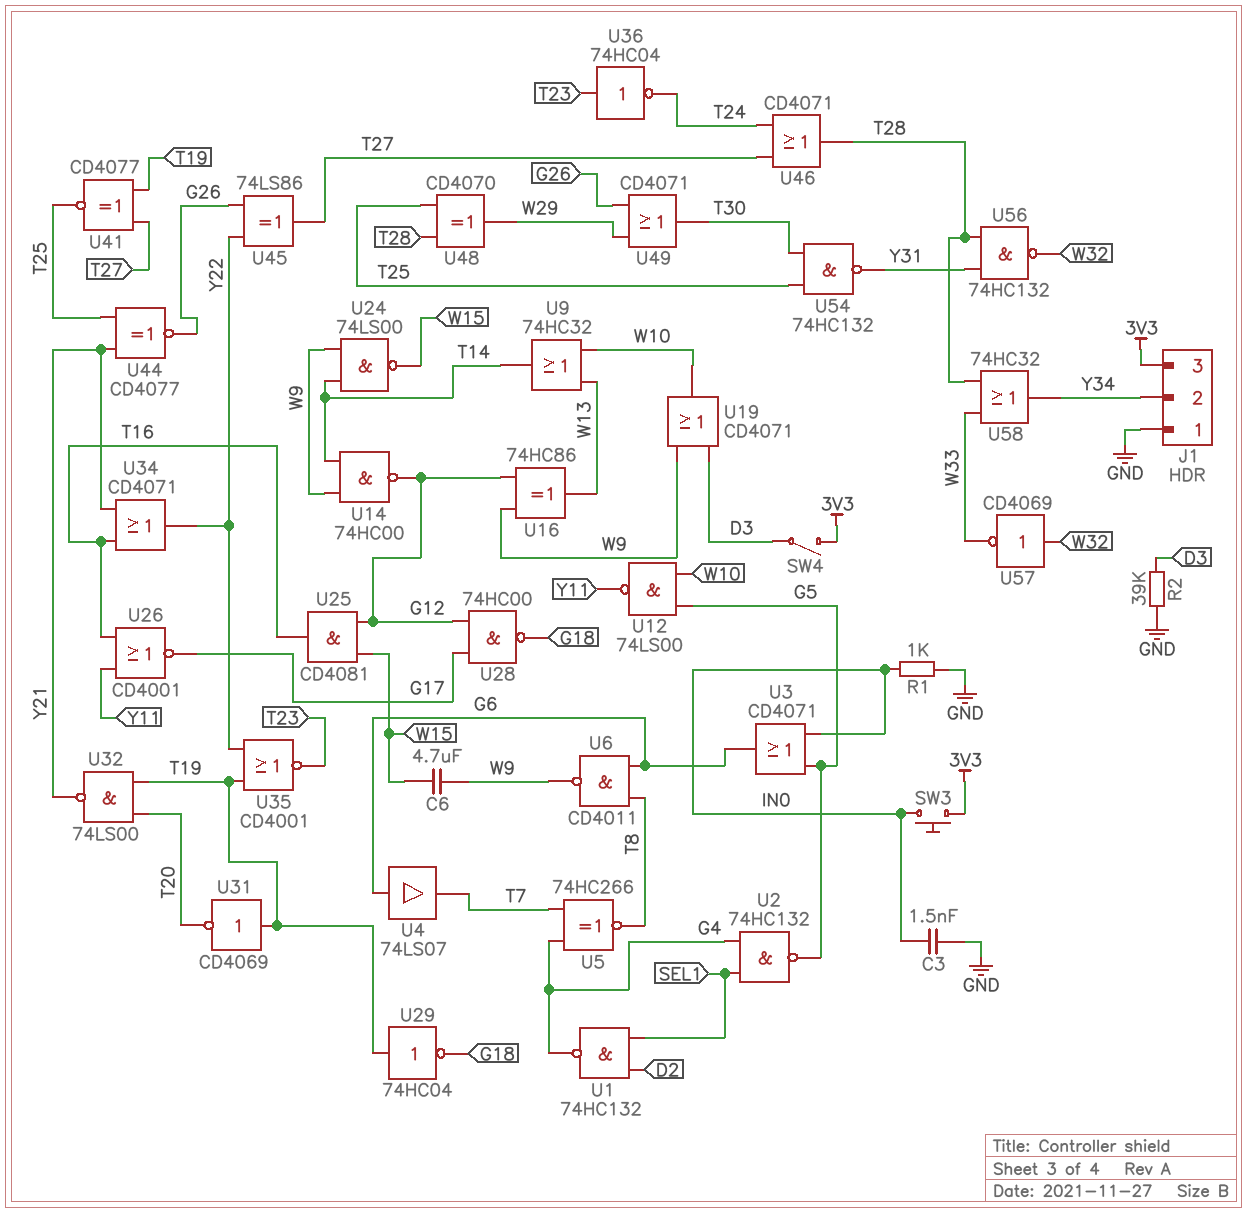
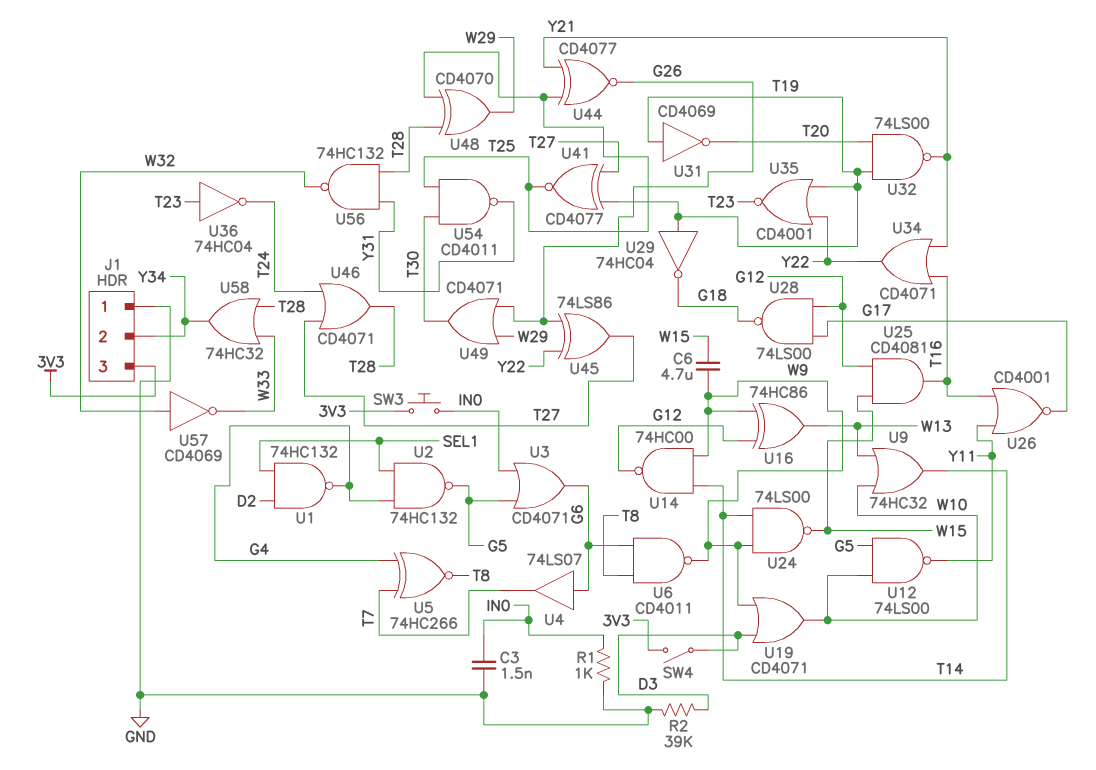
U28: NAND 74HC00 (in G12, in G17, out G18) -> NAND 74LS00 (in G12, in G17, out G18)
U54: NAND 74HC132 (in T25, in T30, out Y31) -> NAND CD4011 (in T25, in T30, out Y31)

